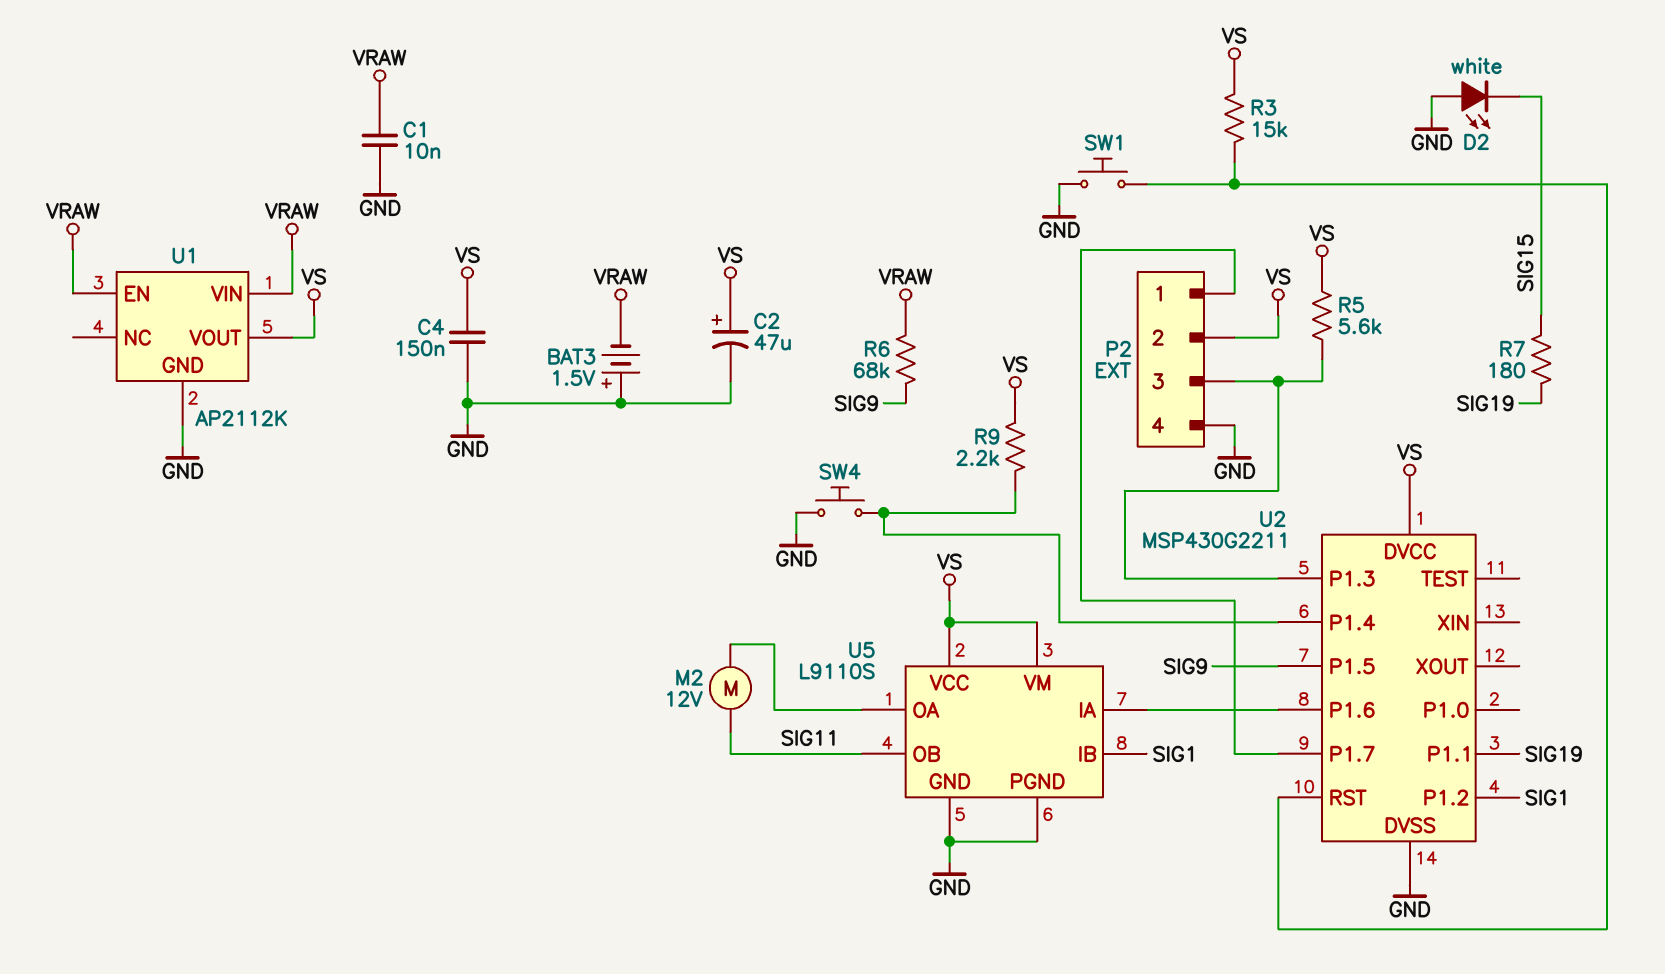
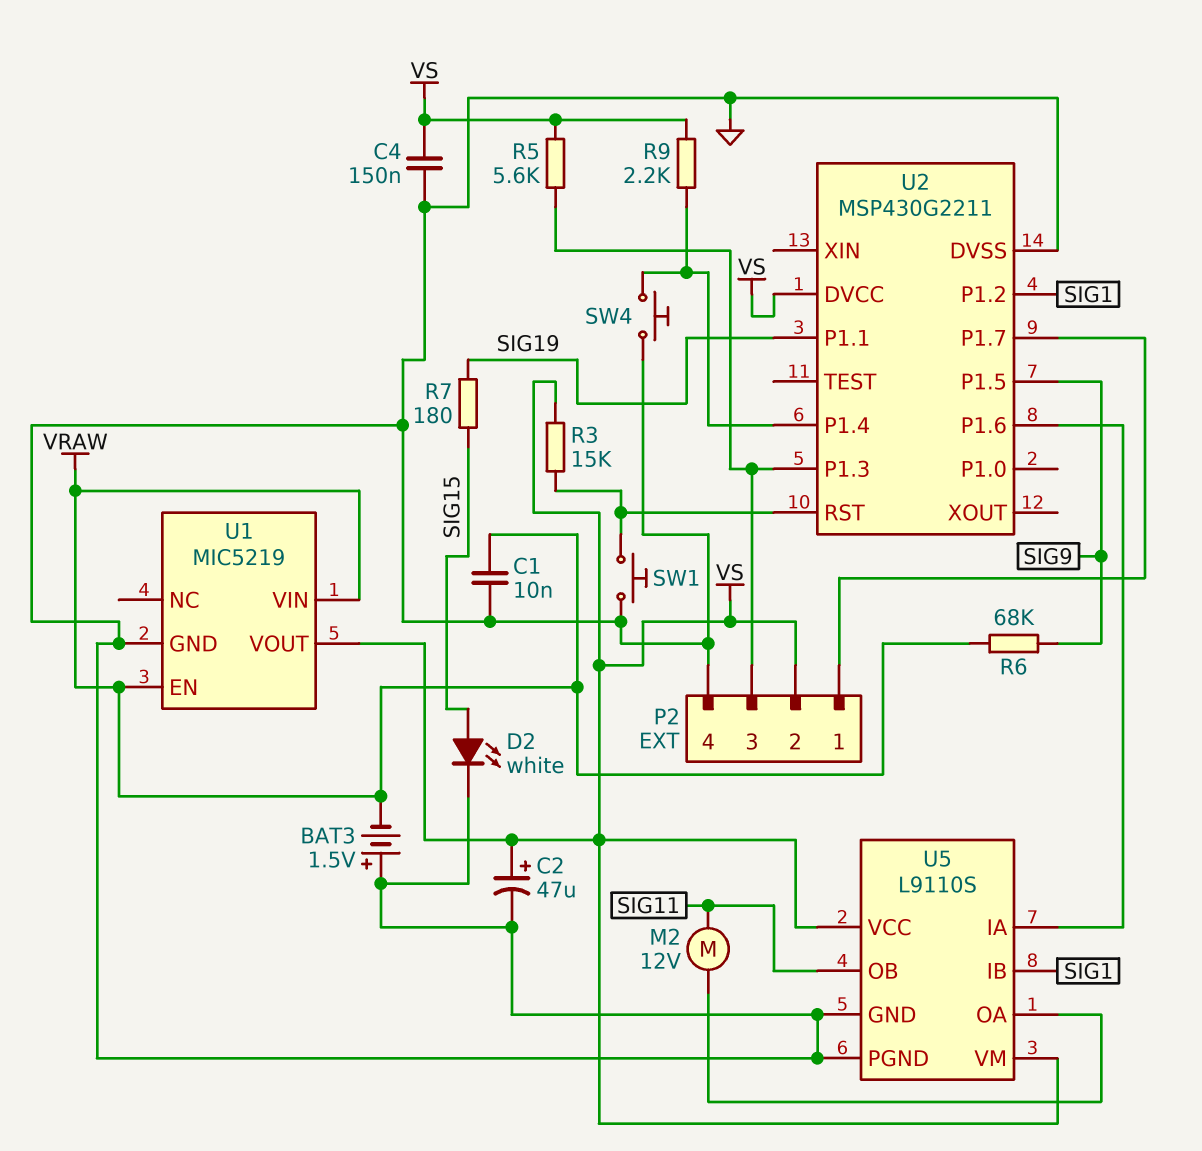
D2: LED white (A GND, K SIG15) -> LED white (A SIG15, K GND)
U1: AP2112K -> MIC5219

